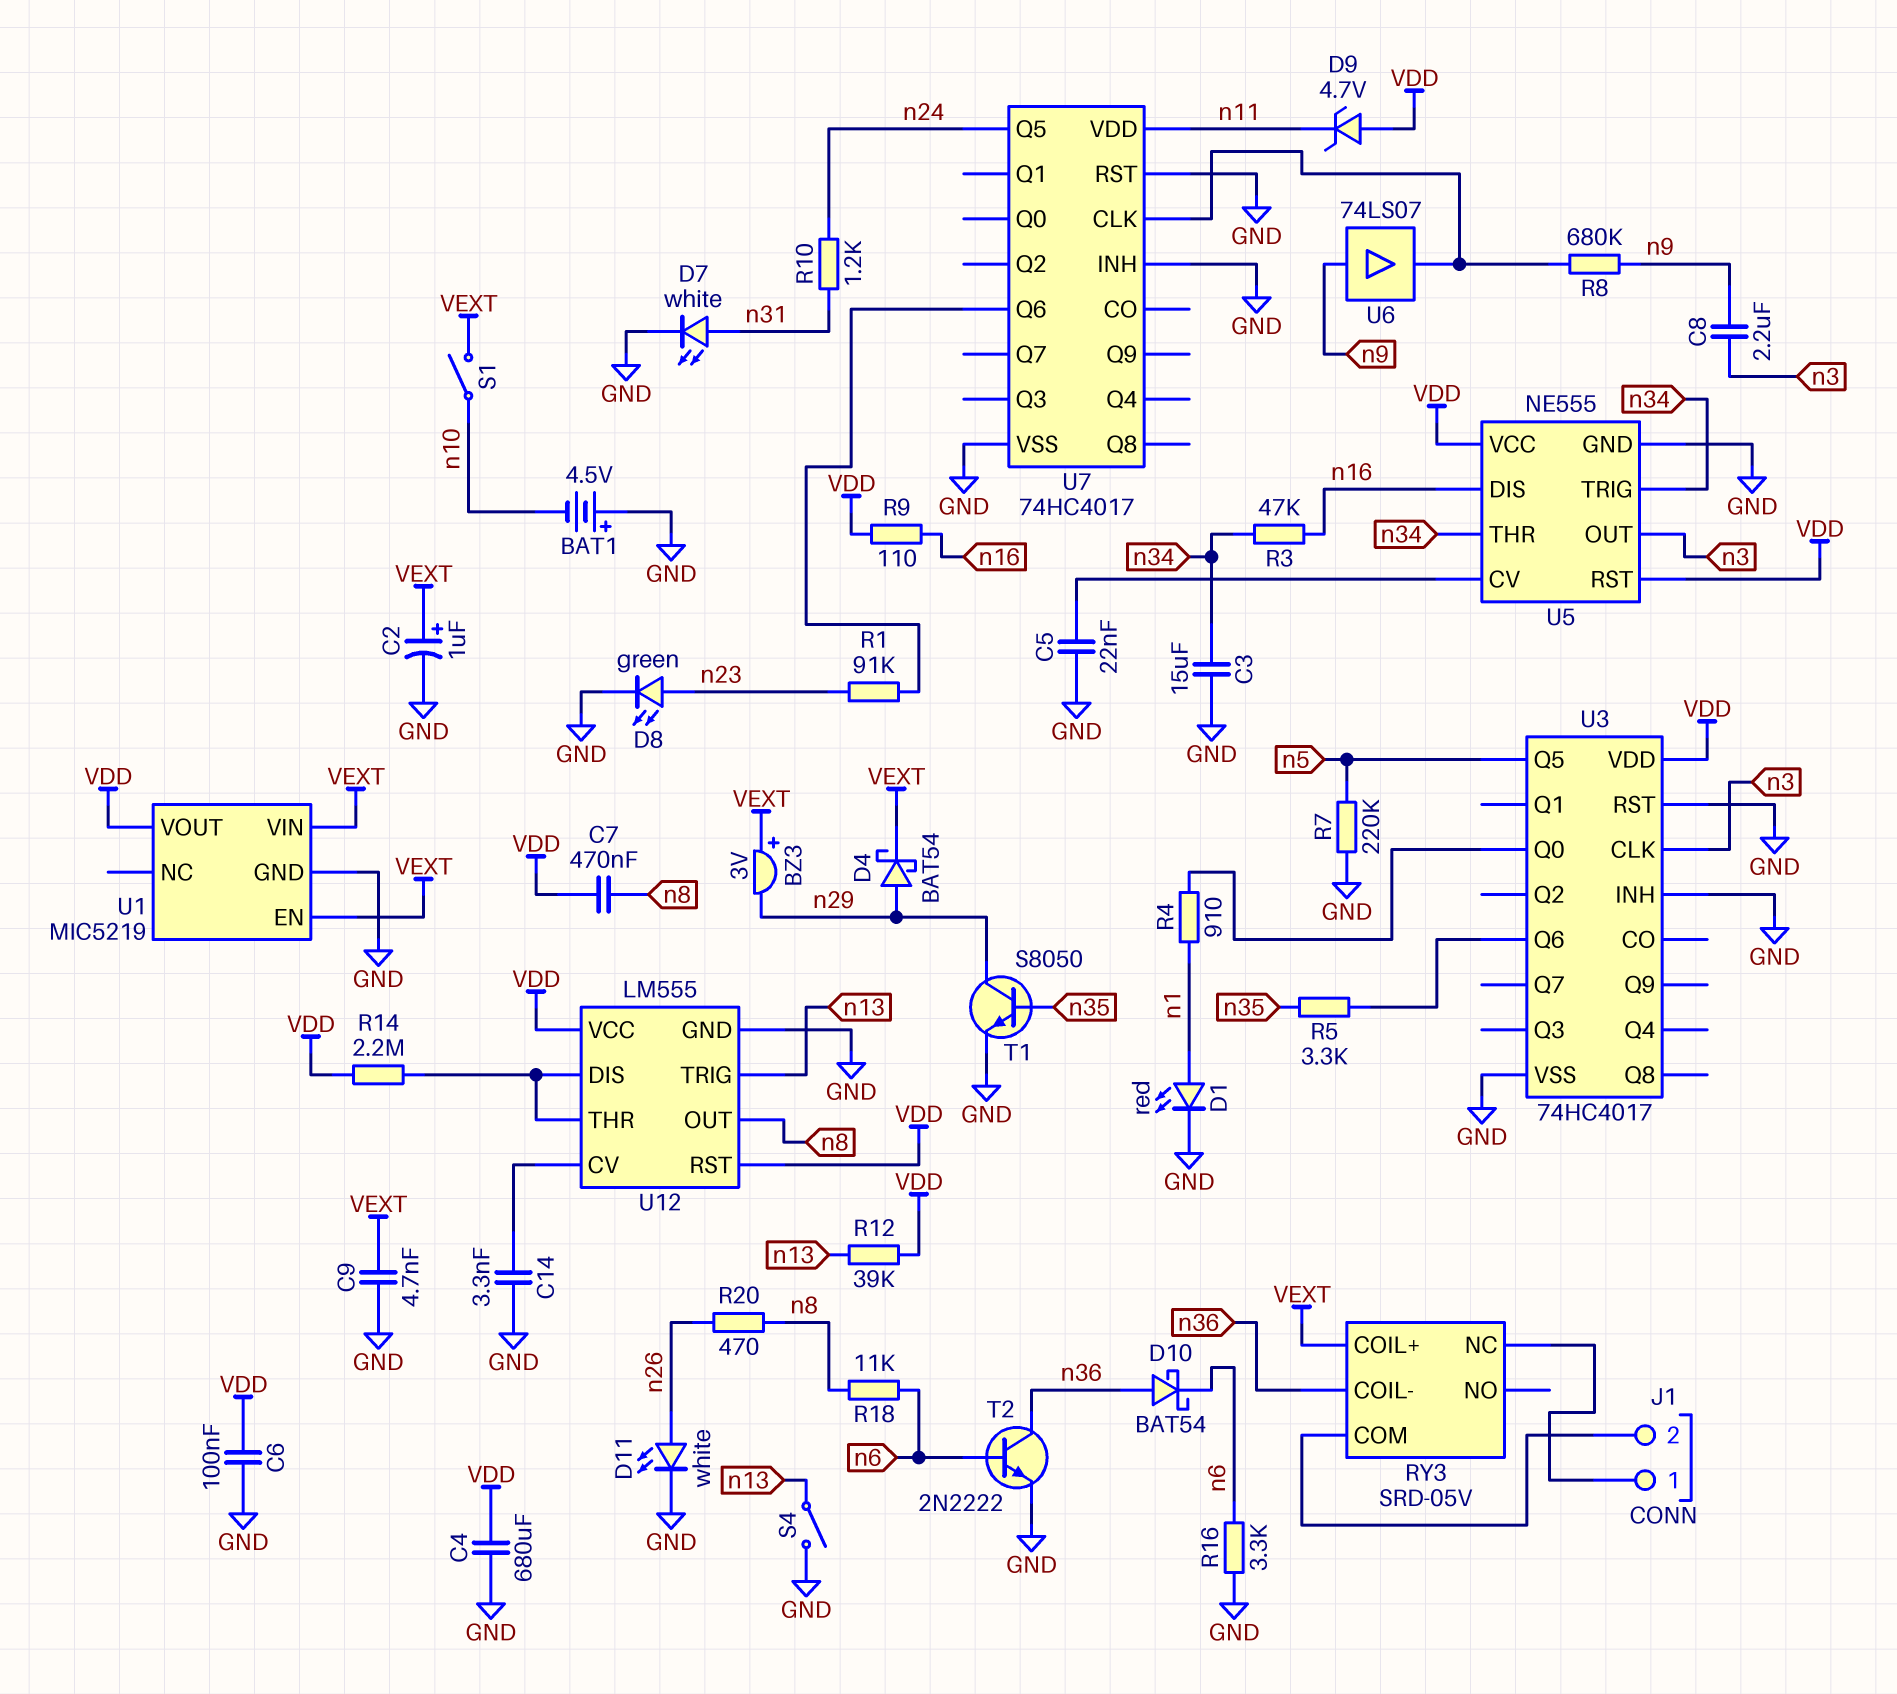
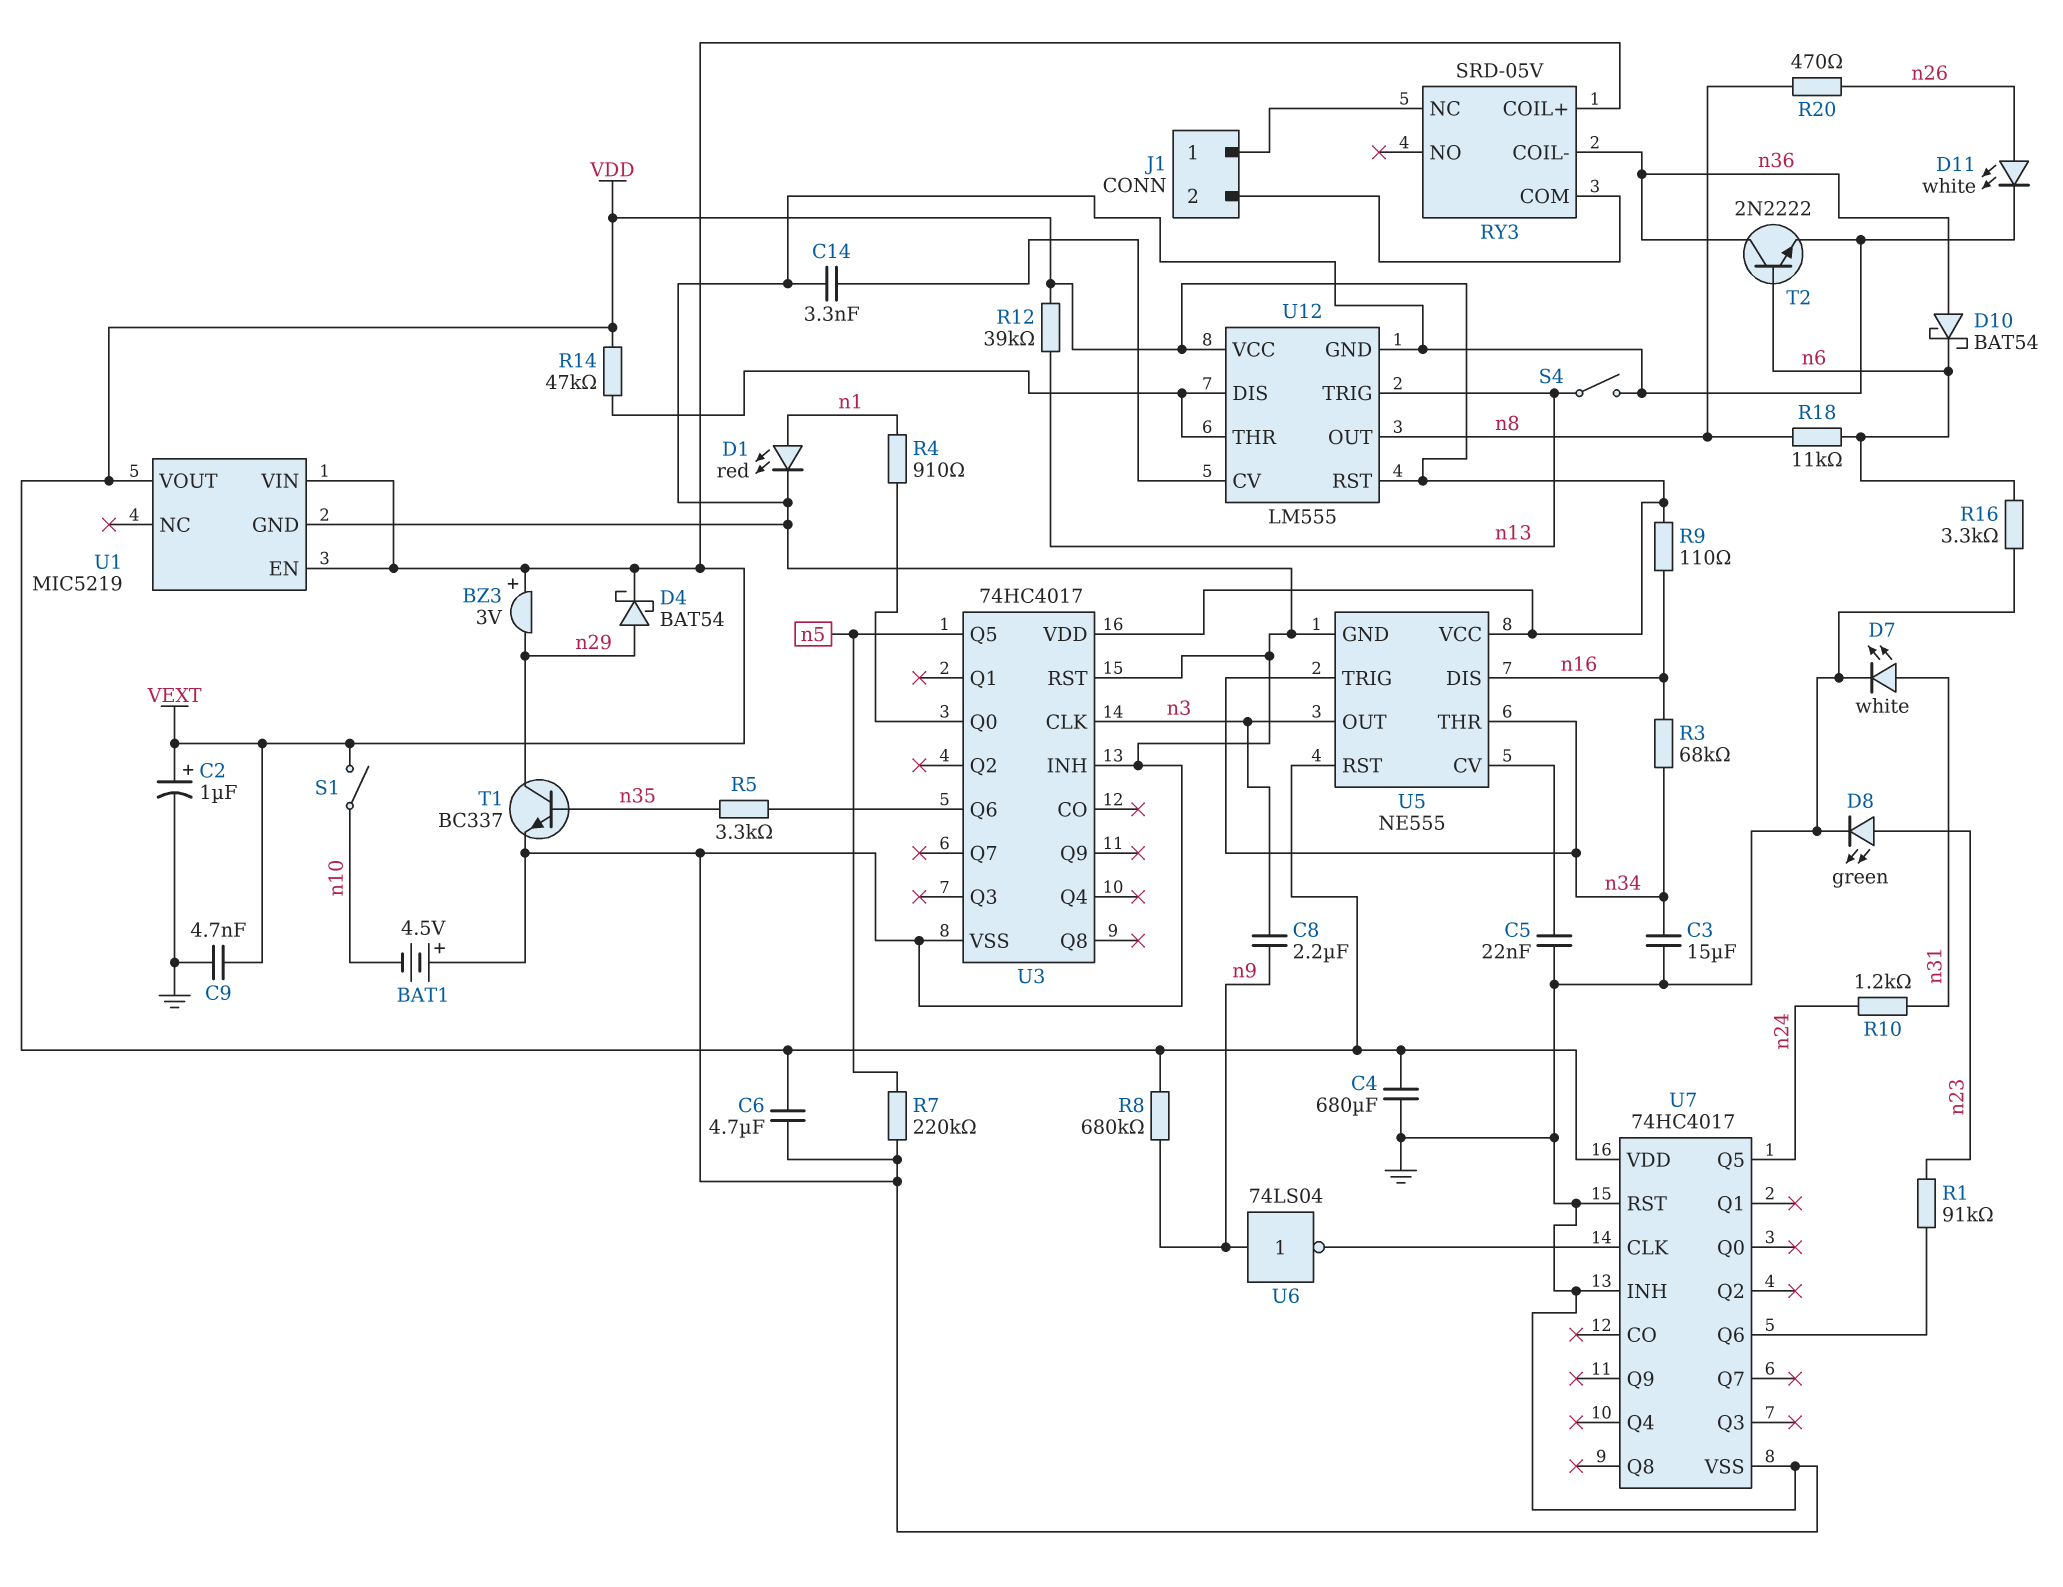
C6: 100nF (GND, VDD) -> 4.7uF (GND, VDD)
C7: 470nF (VDD, n8) -> none
D9: zener 4.7V (A VDD, K n11) -> none
R3: 47k (n16, n34) -> 68k (n16, n34)
R8: 680k (U7/CLK, n9) -> 680k (VDD, n9)
R14: 2.2M (U12/DIS, VDD) -> 47k (U12/DIS, VDD)
T1: NPN S8050 (B n35, C n29, E GND) -> NPN BC337 (B n35, C n29, E GND)
U6: buffer 74LS07 (in n9, out U7/CLK) -> NOT 74LS04 (in n9, out U7/CLK)
U7 pin VDD: n11 -> VDD

